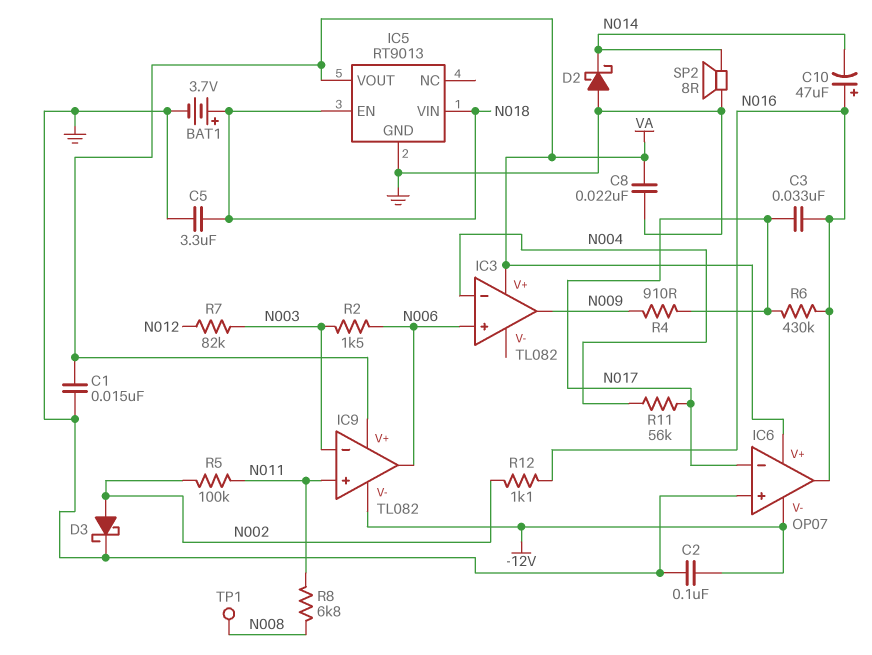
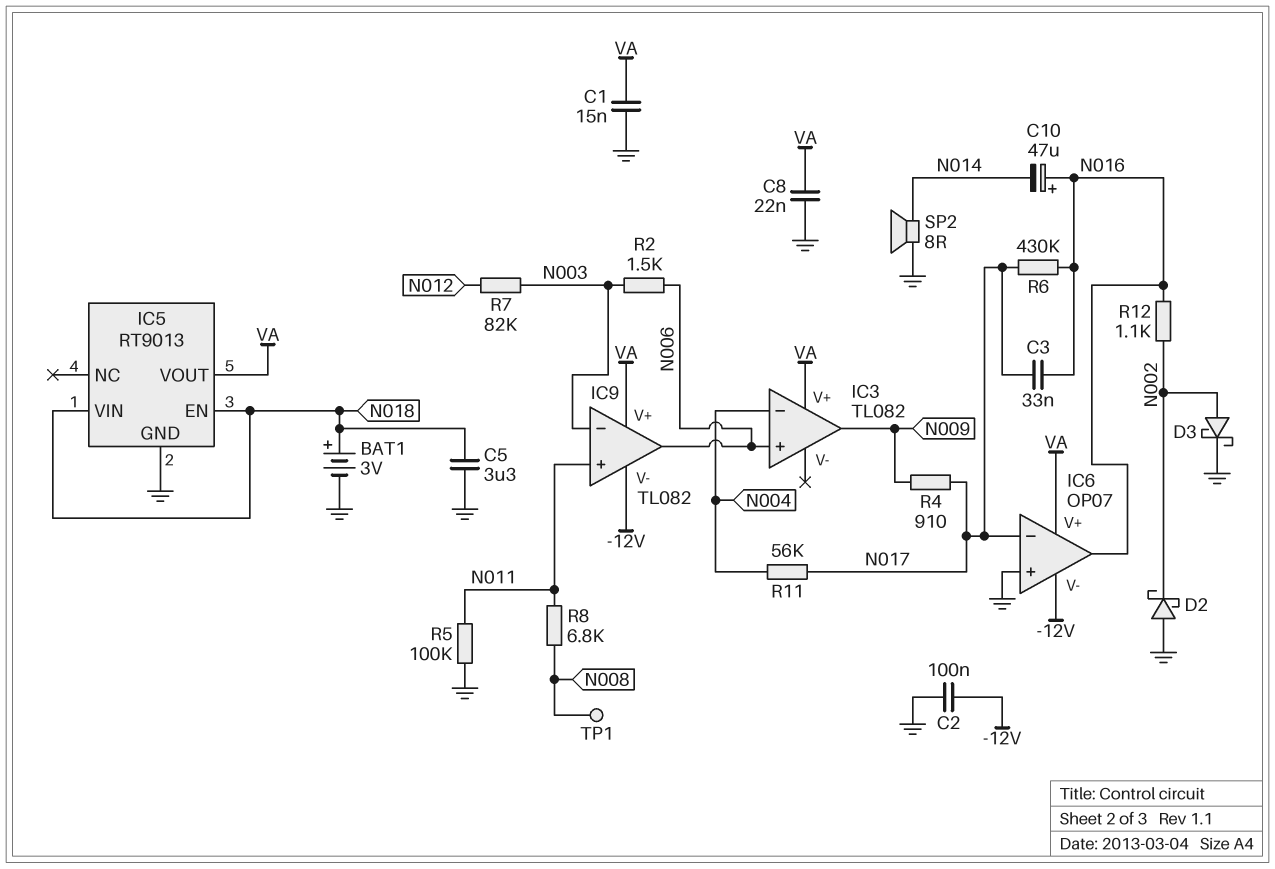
BAT1: 3.7V (plus N018, minus GND) -> 3V (plus N018, minus GND)
D2: schottky (A GND, K N014) -> schottky (A GND, K N002)
R5: 100k (N002, N011) -> 100k (GND, N011)

